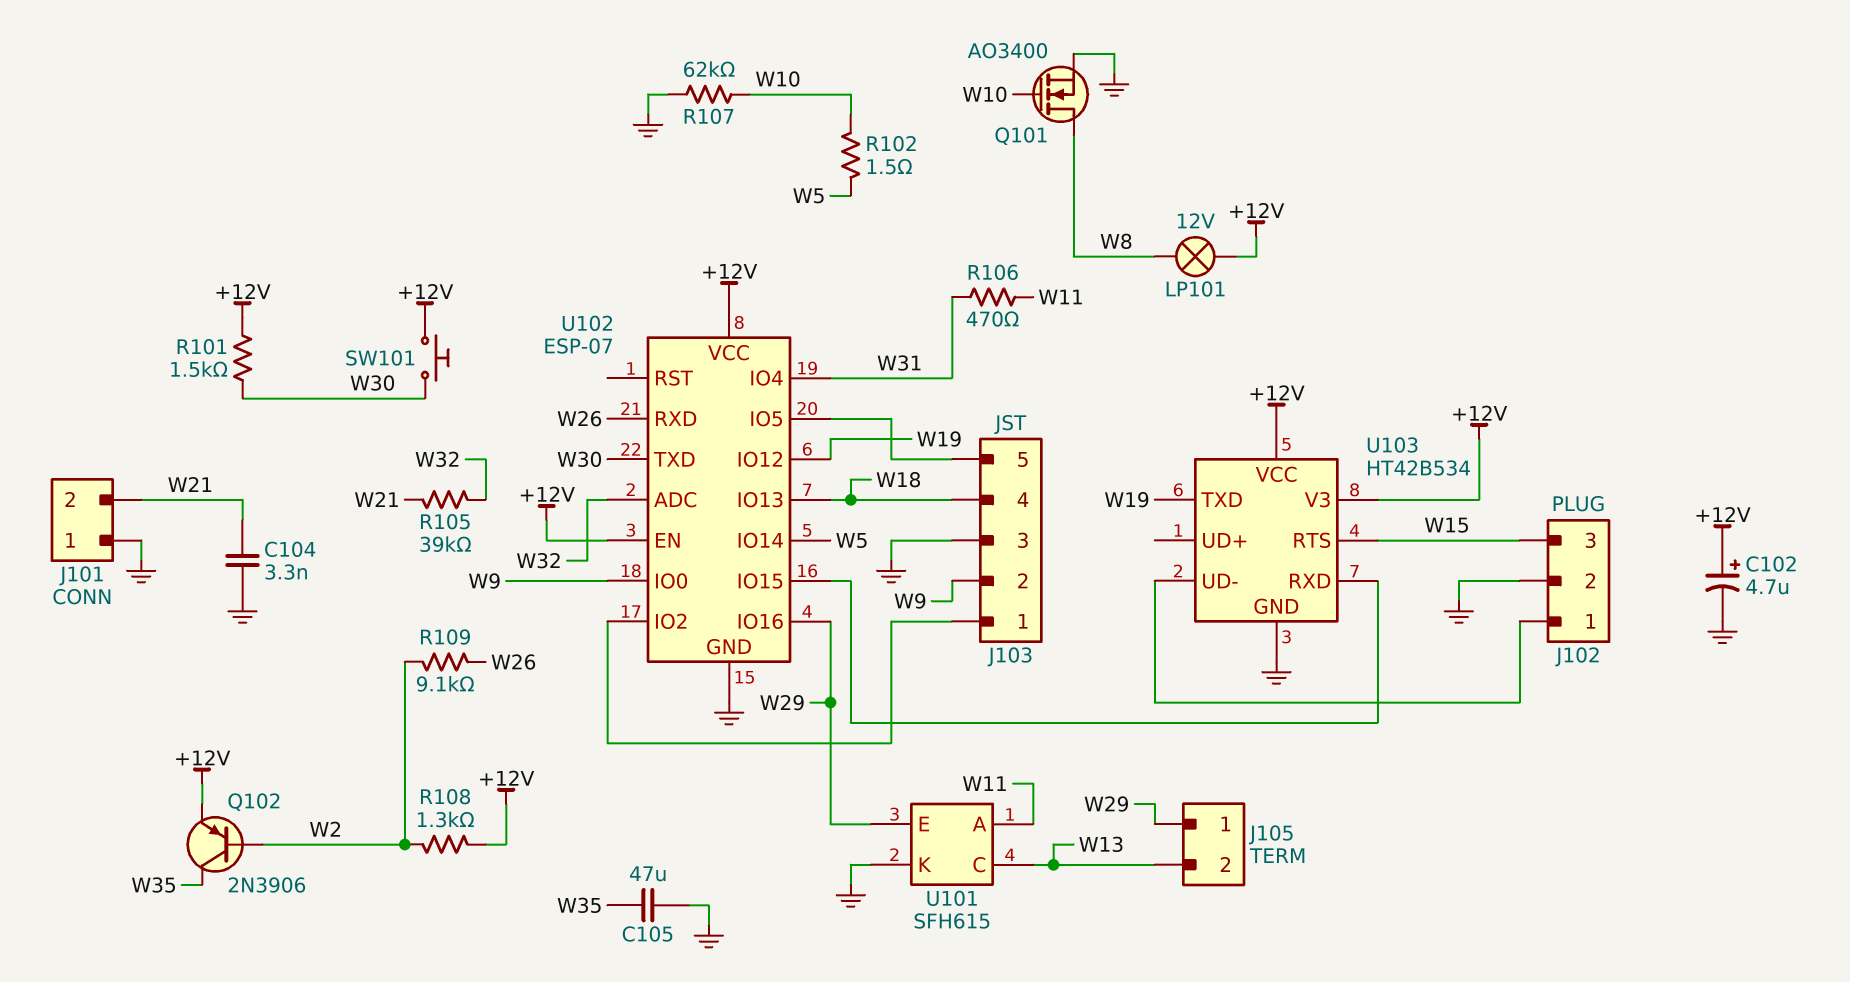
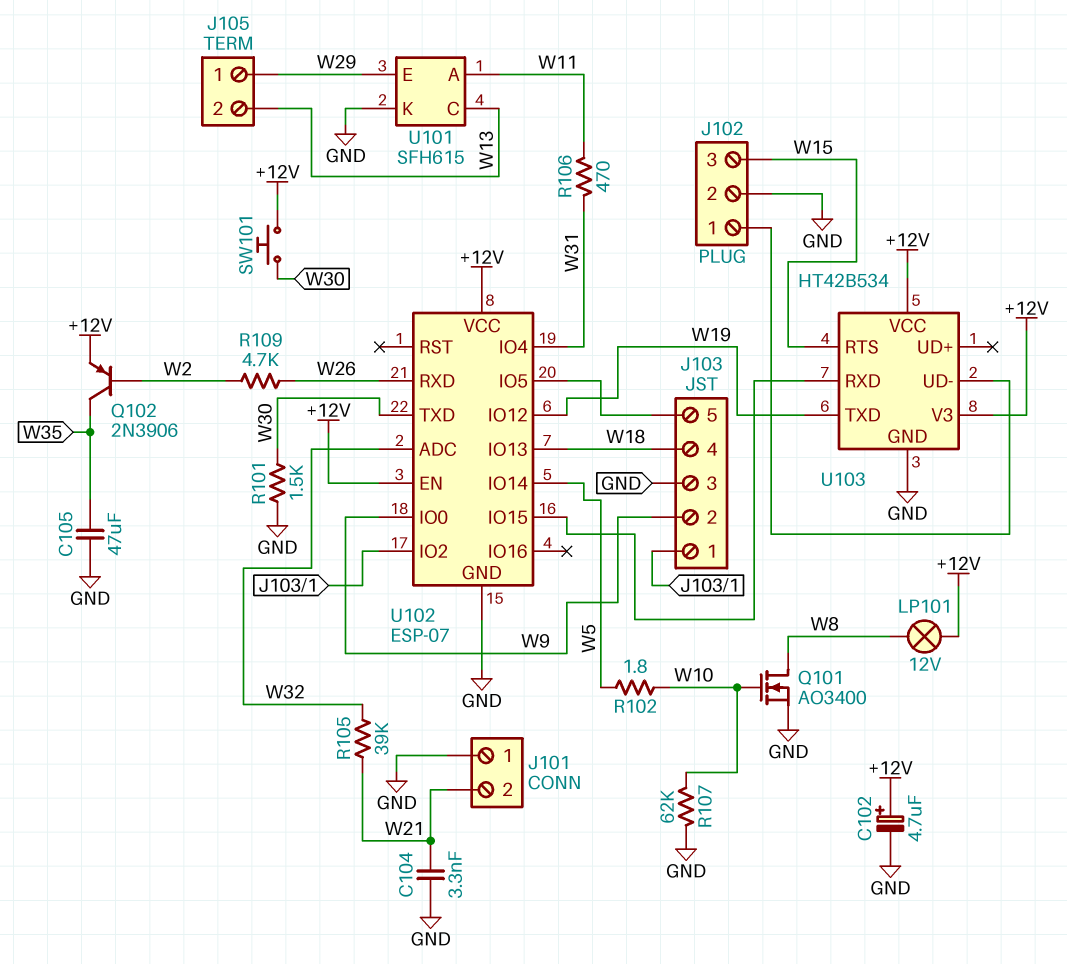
R101: 1.5k (+12V, W30) -> 1.5k (GND, W30)
R102: 1.5 (W5, W10) -> 1.8 (W5, W10)
R108: 1.3k (+12V, W2) -> none
R109: 9.1k (W2, W26) -> 4.7k (W2, W26)
U102 pin IO16: W29 -> none

